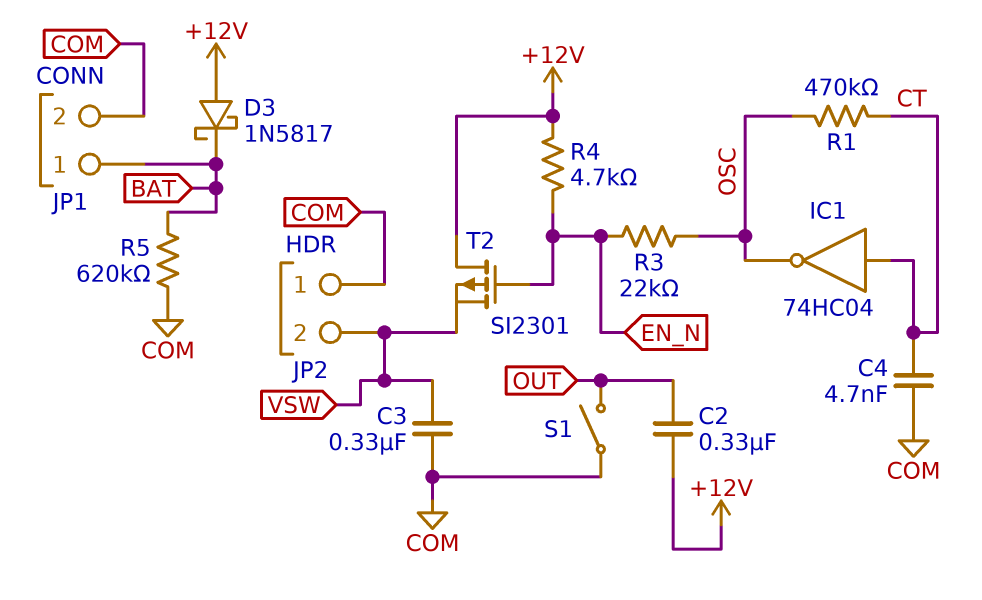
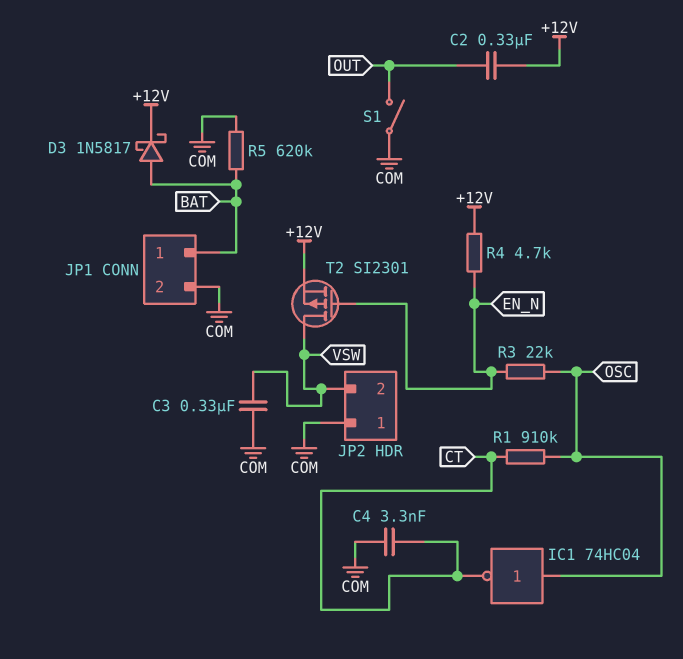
C4: 4.7nF (COM, CT) -> 3.3nF (COM, CT)
D3: schottky 1N5817 (A +12V, K BAT) -> schottky 1N5817 (A BAT, K +12V)
IC1: NOT 74HC04 (in CT, out OSC) -> NOT 74HC04 (in OSC, out CT)
R1: 470k (CT, OSC) -> 910k (CT, OSC)
T2: PMOS SI2301 (G EN_N, D +12V, S VSW) -> PMOS SI2301 (G EN_N, D VSW, S +12V)

